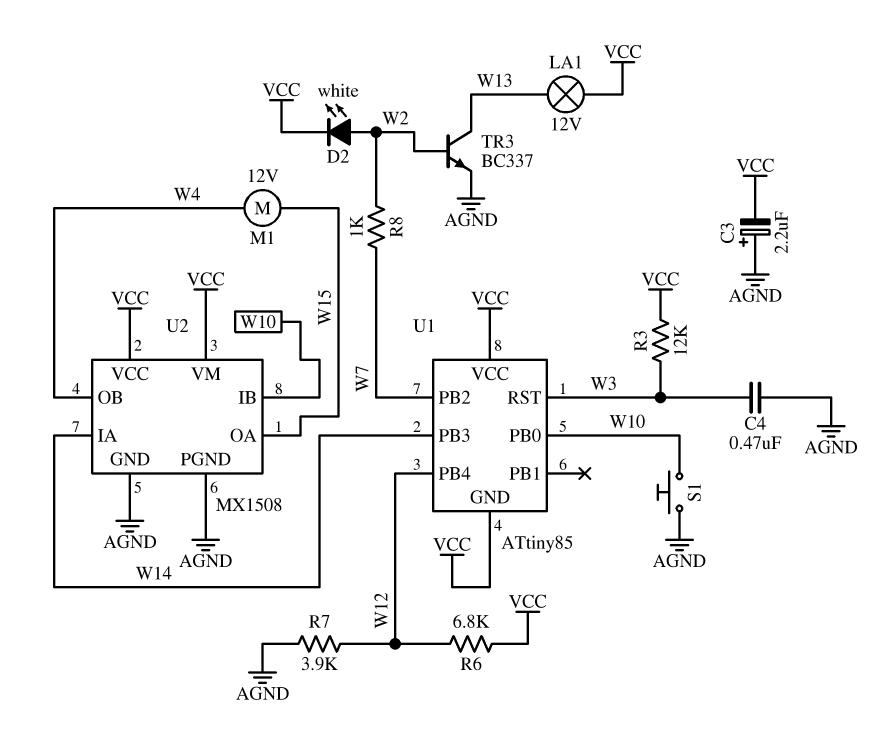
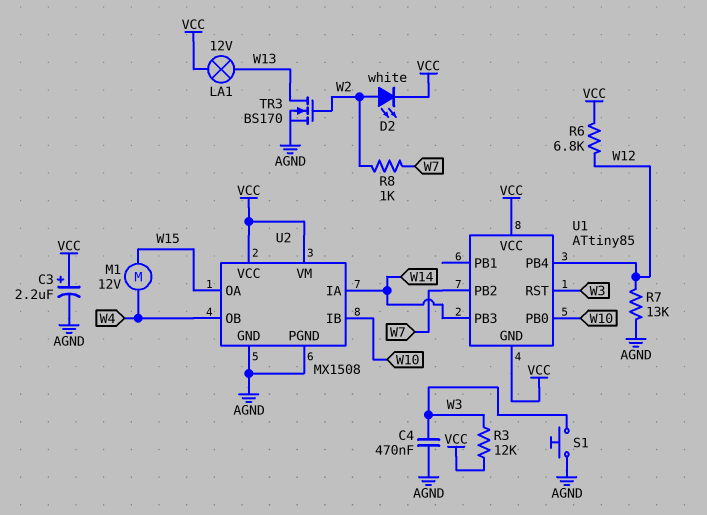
C3: 2.2uF (plus AGND, minus VCC) -> 2.2uF (plus VCC, minus AGND)
R7: 3.9k (AGND, W12) -> 13k (AGND, W12)
S1: button (AGND, W10) -> button (AGND, W3)
TR3: NPN BC337 (B W2, C W13, E AGND) -> NMOS BS170 (G W2, D W13, S AGND)

